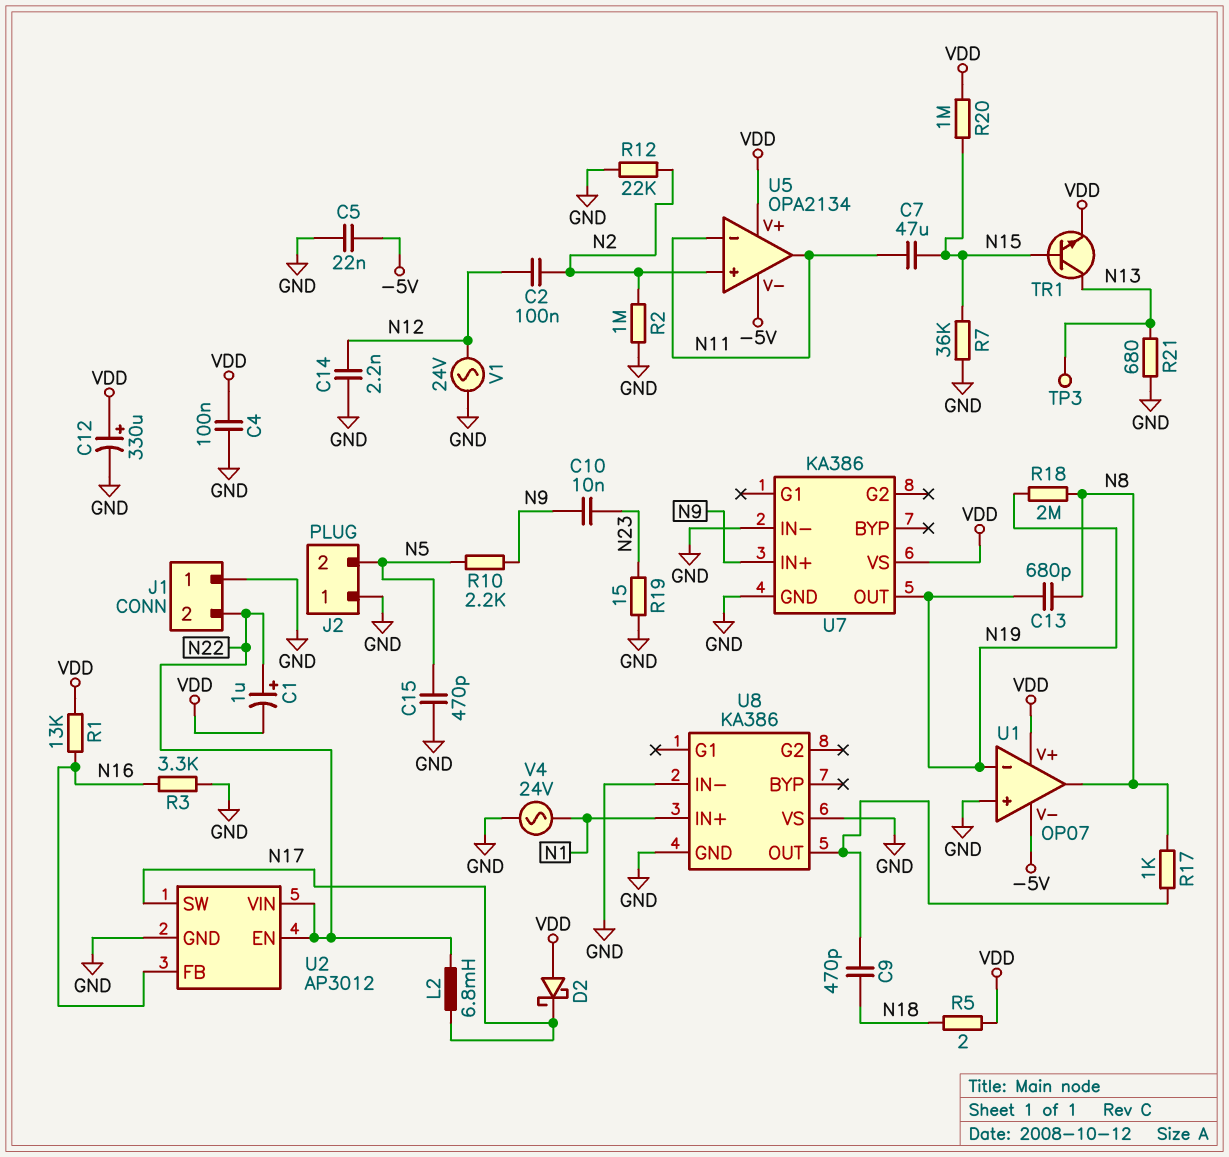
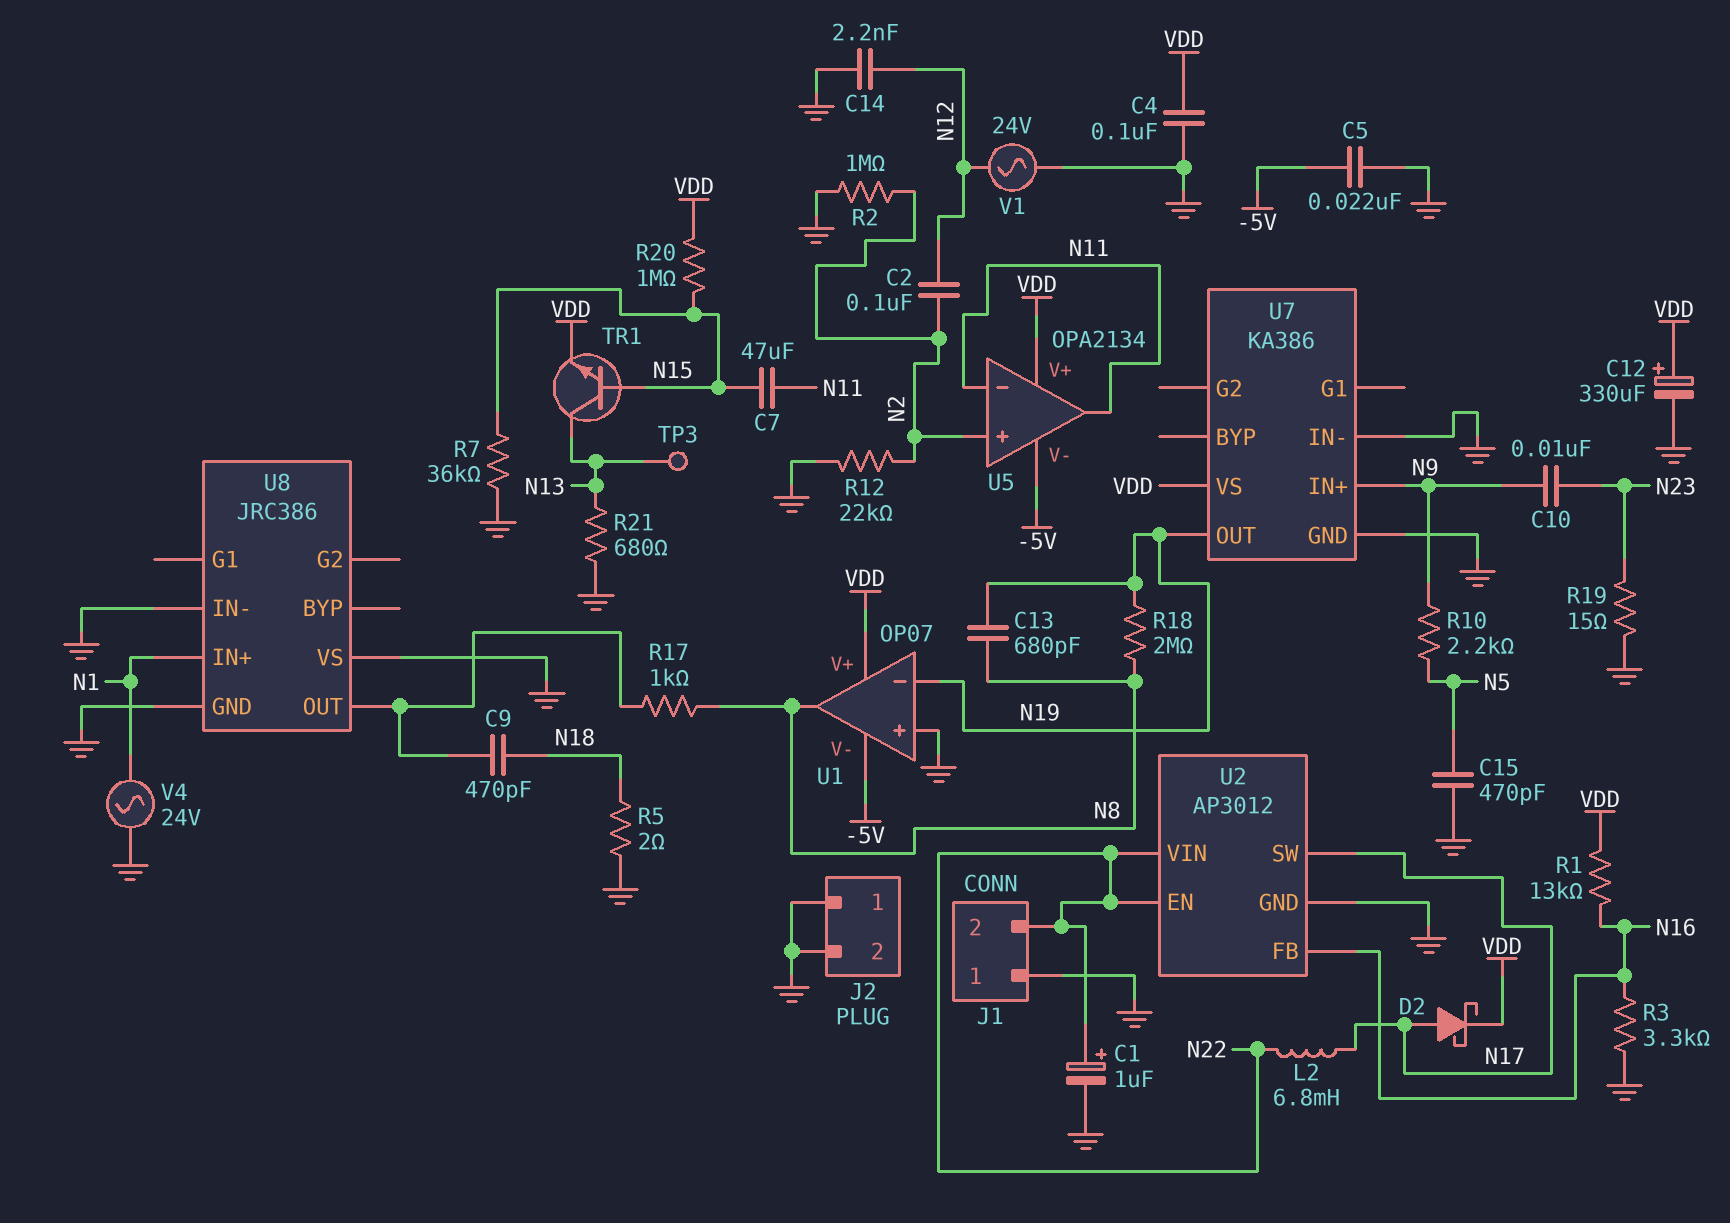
C1: 1uF (plus N22, minus VDD) -> 1uF (plus N22, minus GND)
D2: schottky (A VDD, K N17) -> schottky (A N17, K VDD)
J2 pin 2: N5 -> GND
R5: 2 (N18, VDD) -> 2 (GND, N18)
U8: KA386 -> JRC386

